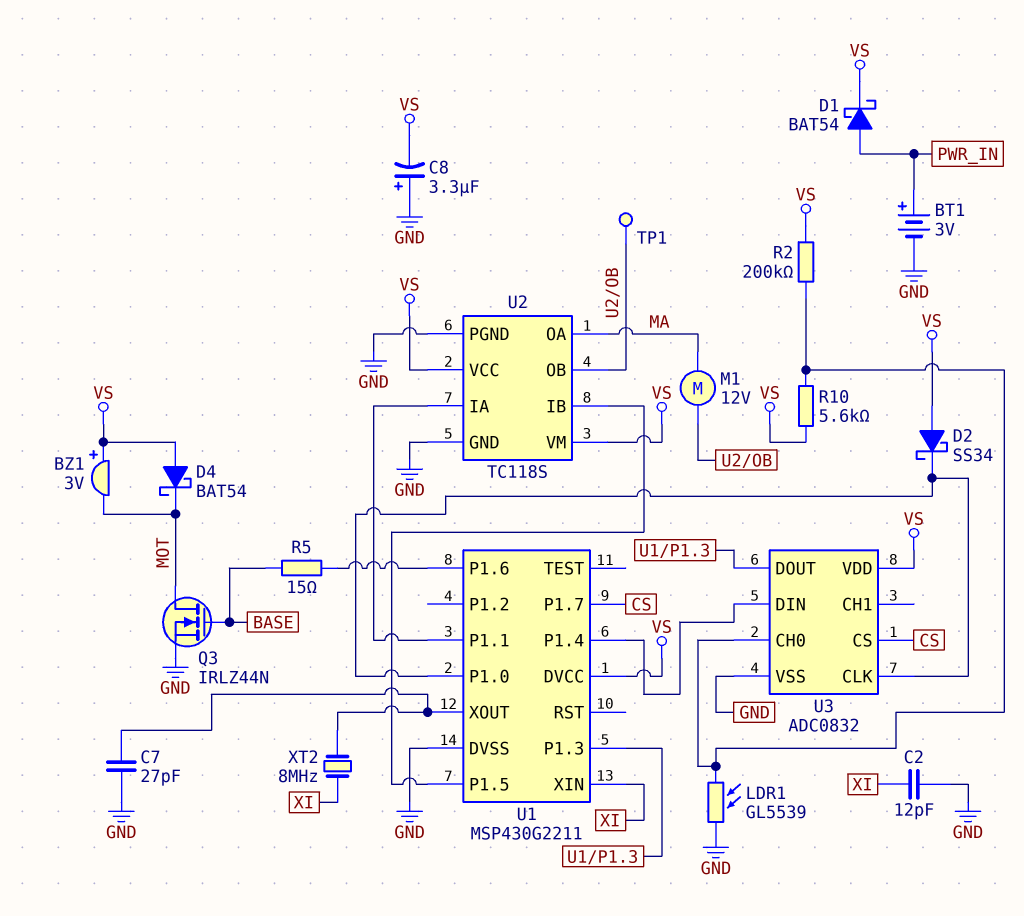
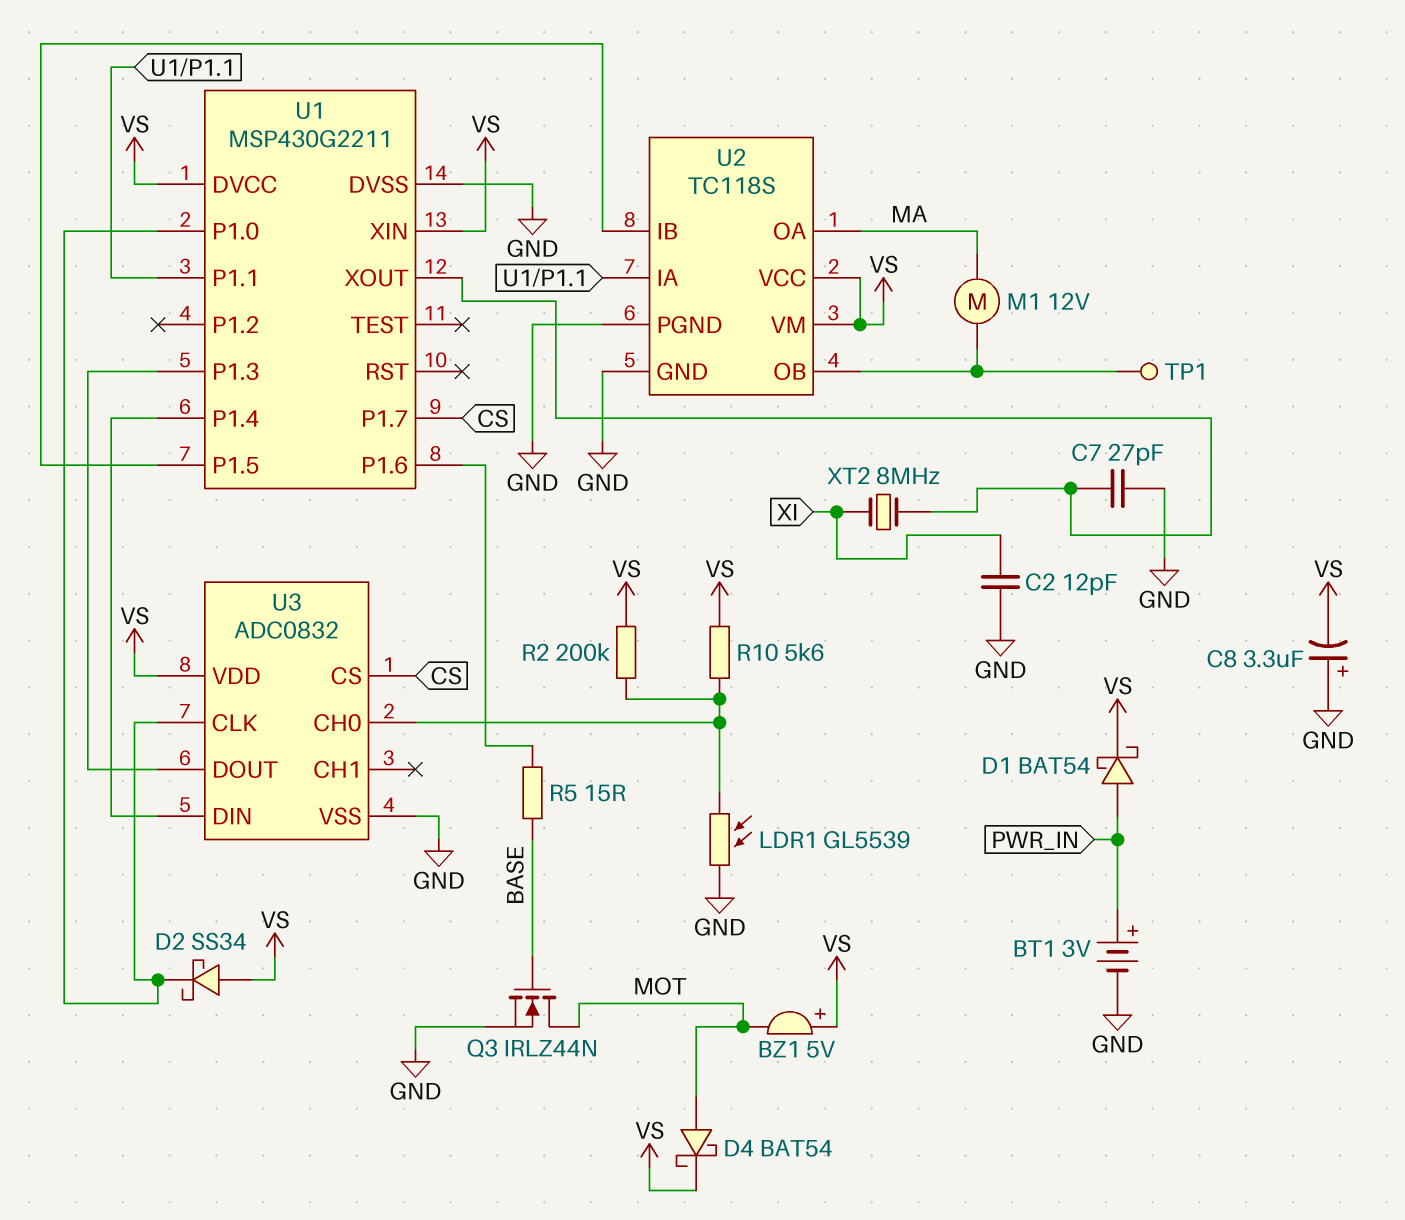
BZ1: buzzer 3V (plus VS, minus MOT) -> buzzer 5V (plus VS, minus MOT)
D4: schottky BAT54 (A VS, K MOT) -> schottky BAT54 (A MOT, K VS)
U1 pin XIN: XI -> VS

